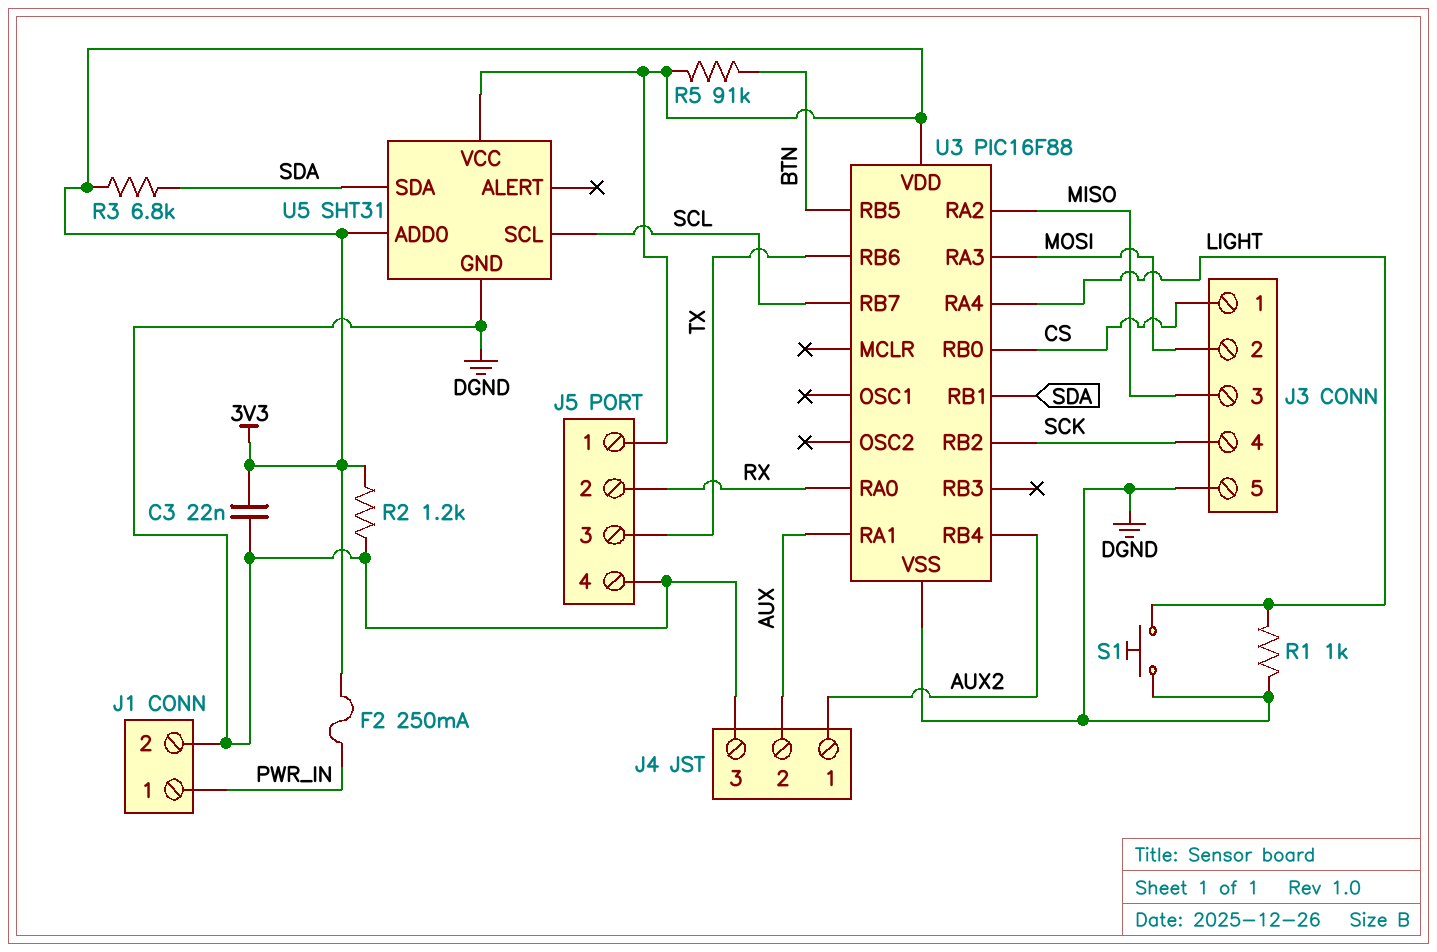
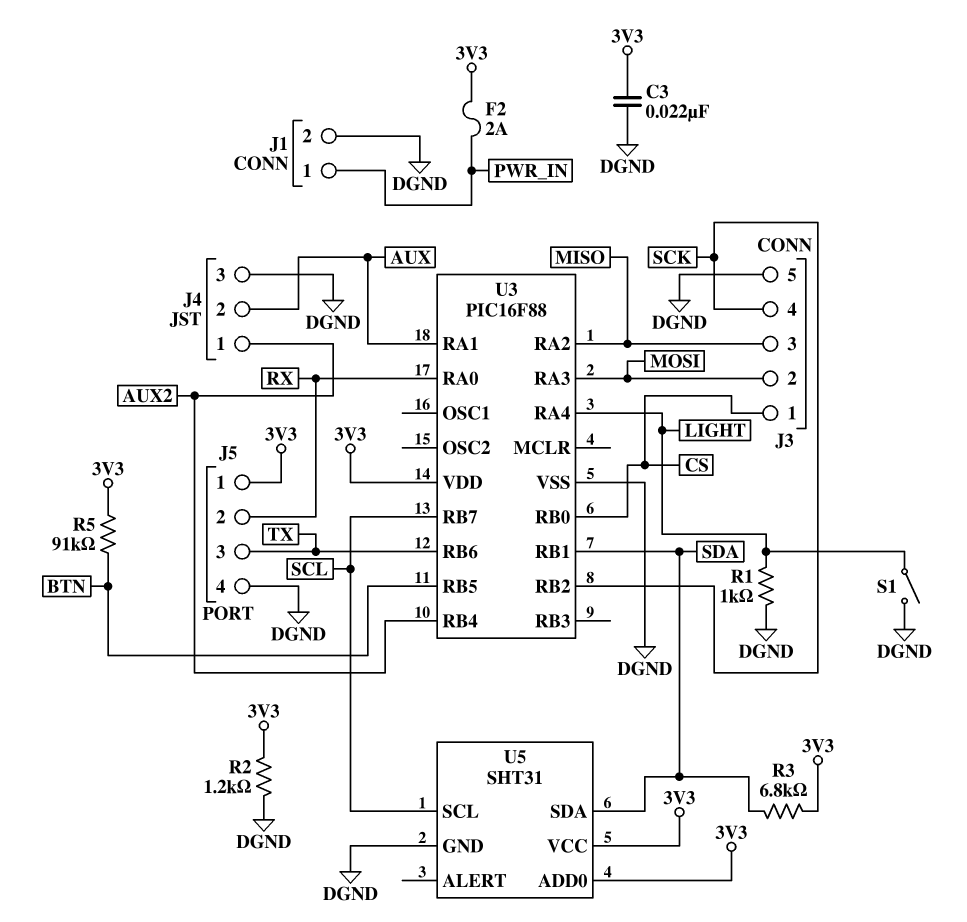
F2: 250mA (3V3, PWR_IN) -> 2A (3V3, PWR_IN)
S1: button (DGND, LIGHT) -> switch (DGND, LIGHT)

